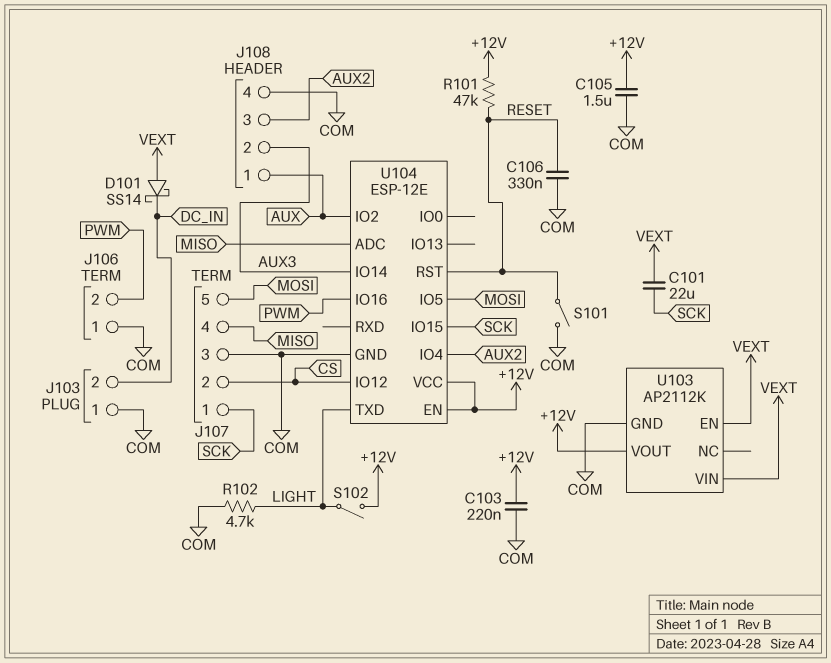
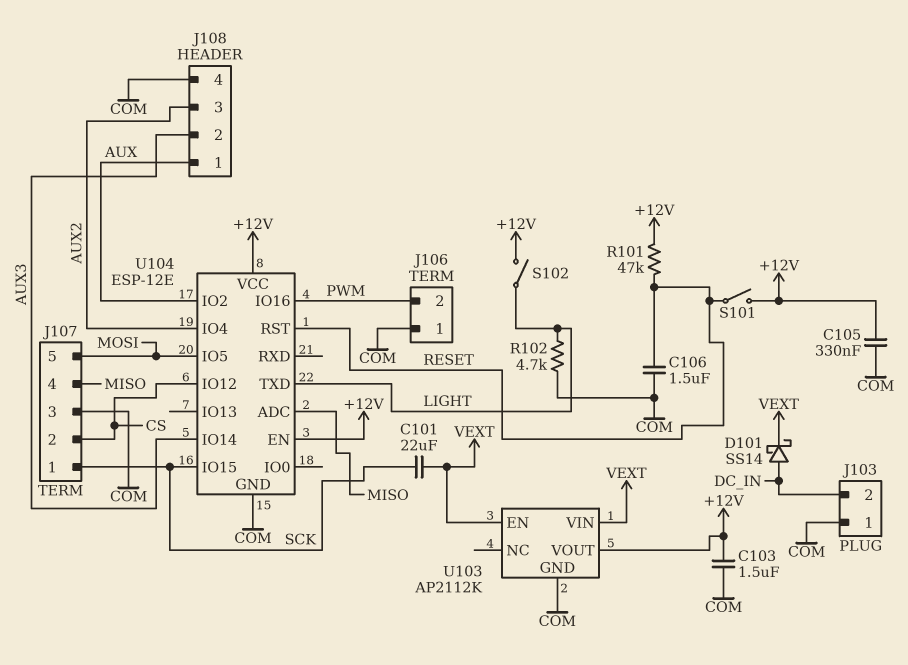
C103: 220nF (+12V, COM) -> 1.5uF (+12V, COM)
C105: 1.5uF (+12V, COM) -> 330nF (+12V, COM)
C106: 330nF (COM, RESET) -> 1.5uF (COM, RESET)
D101: schottky SS14 (A VEXT, K DC_IN) -> schottky SS14 (A DC_IN, K VEXT)
S101: switch (COM, RESET) -> switch (+12V, RESET)

